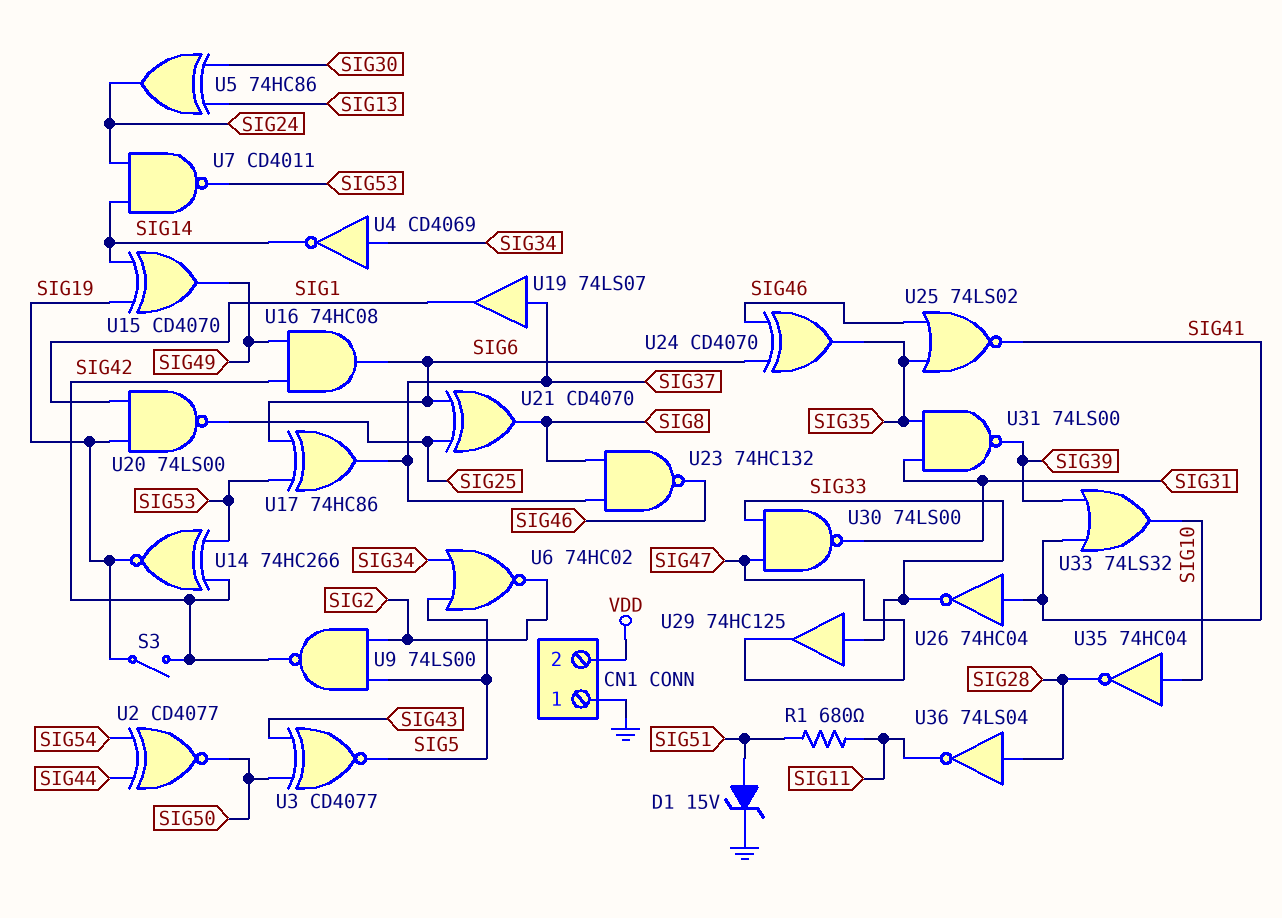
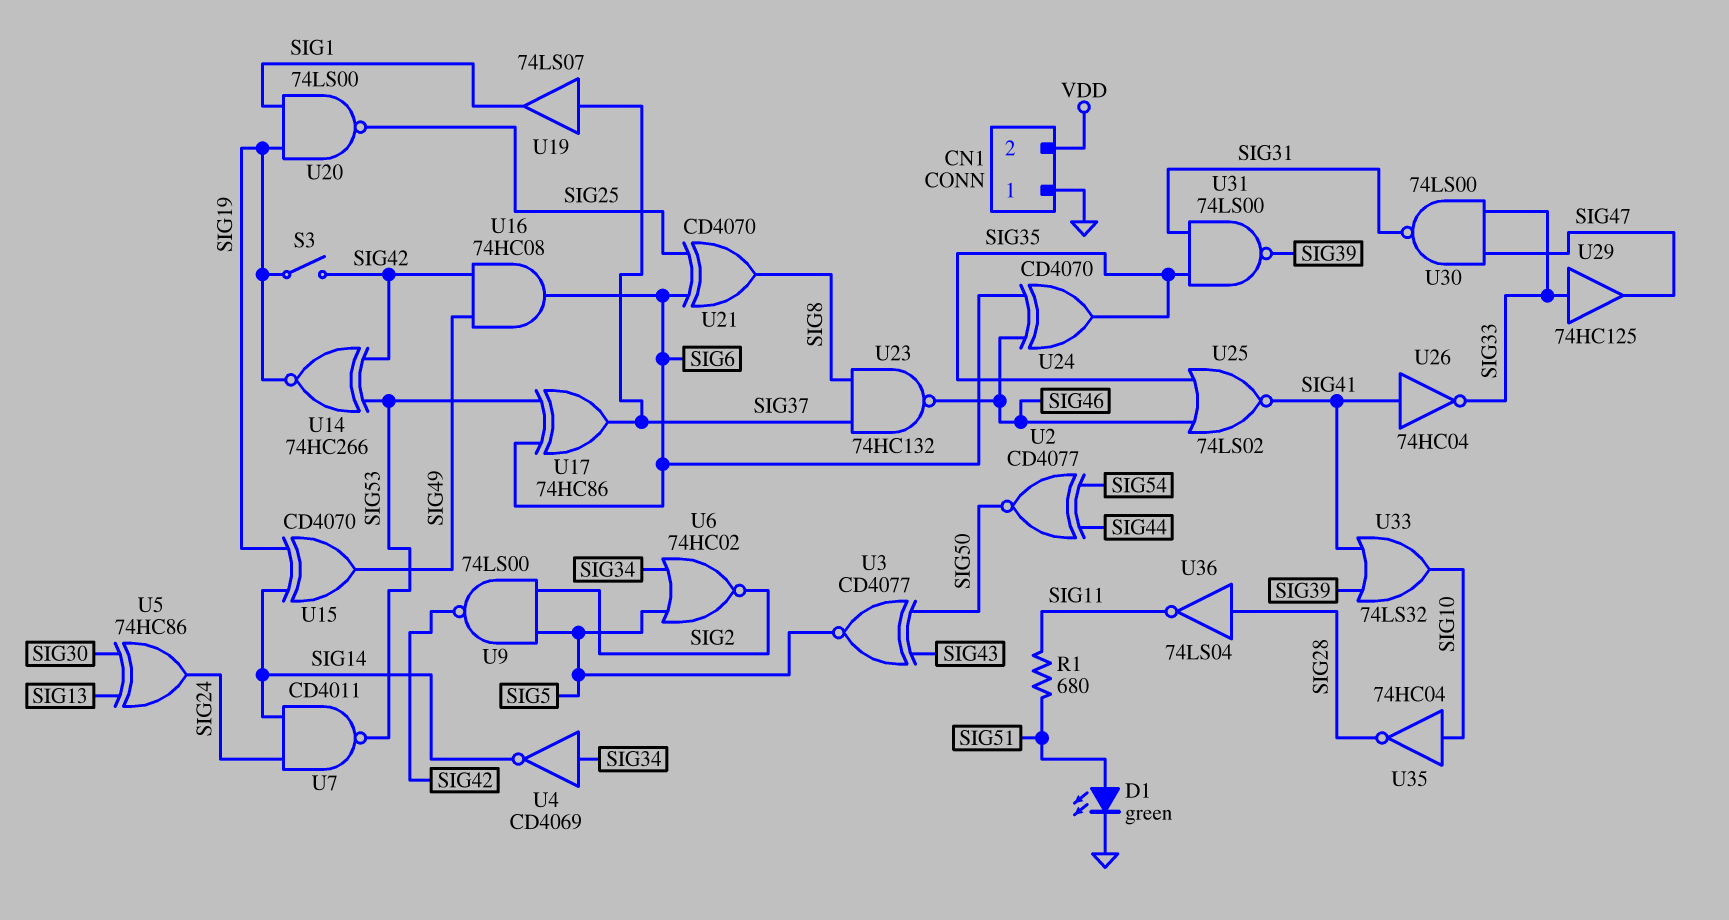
D1: zener 15V (A SIG51, K GND) -> LED green (A SIG51, K GND)

